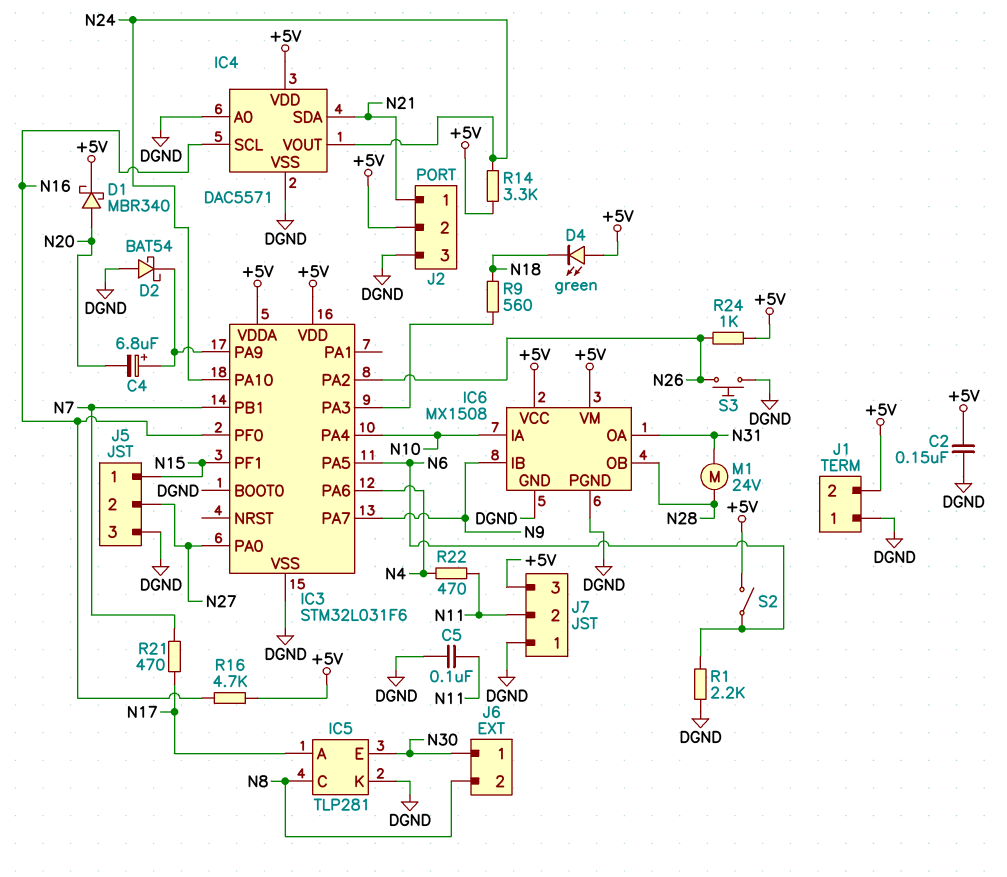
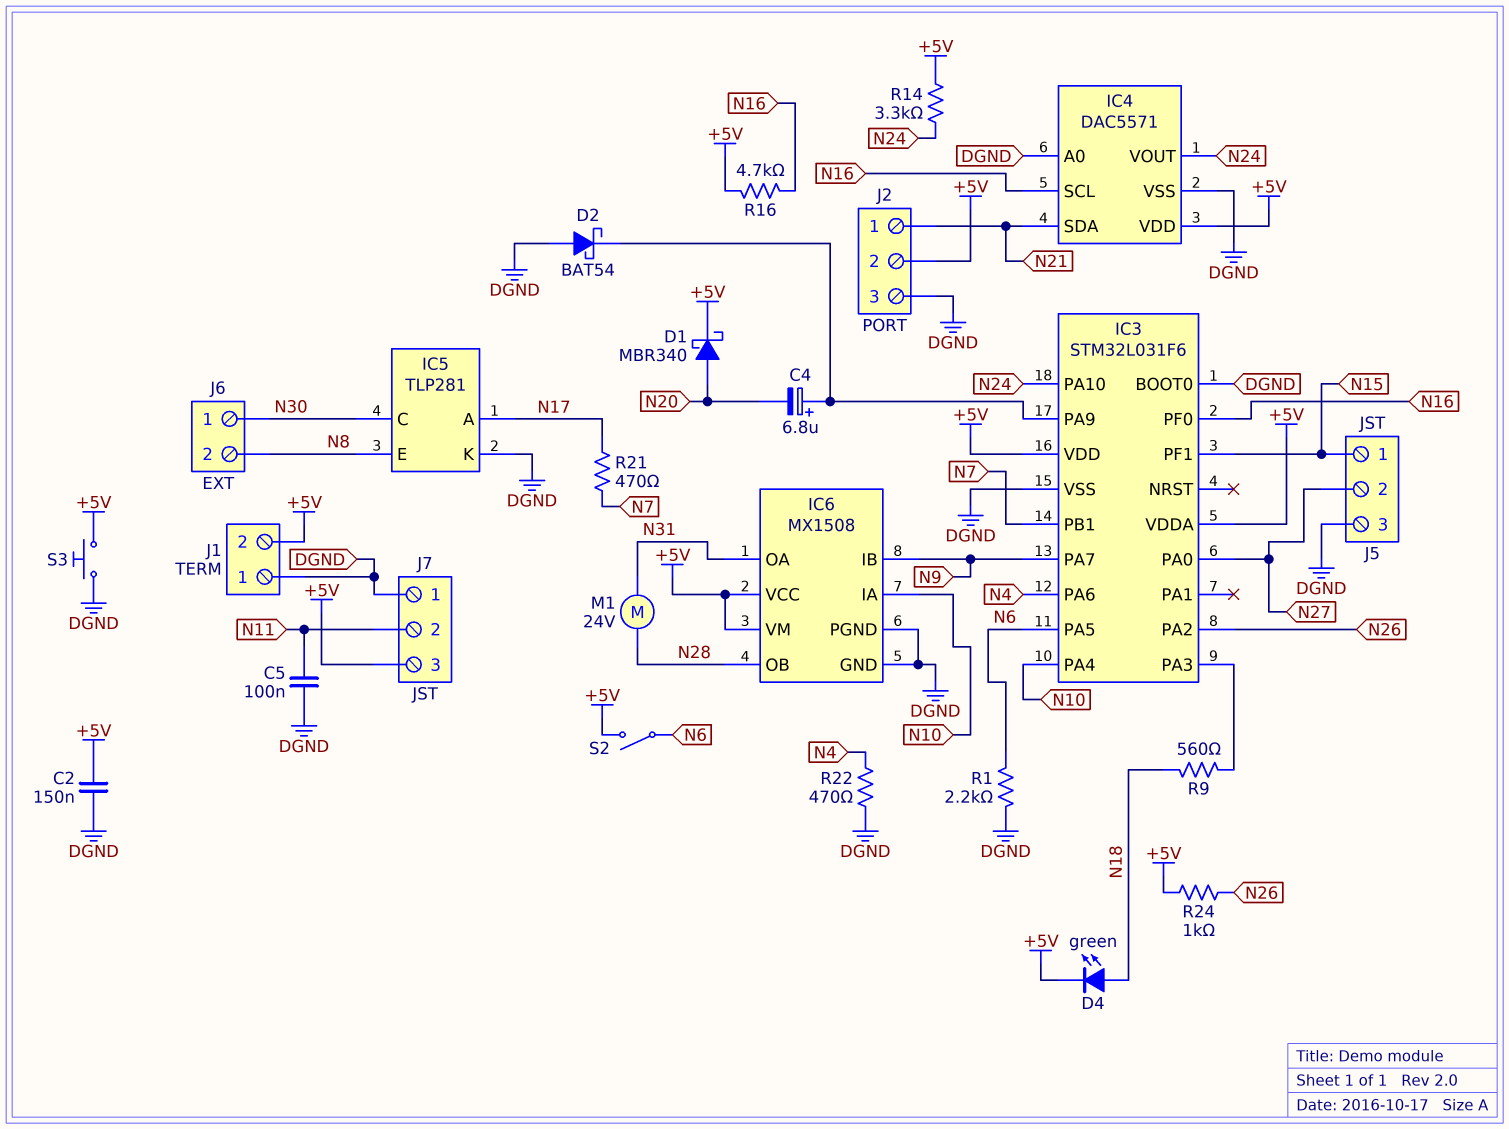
D4: LED green (A +5V, K N18) -> LED green (A N18, K +5V)
IC5 pin C: N8 -> N30
IC5 pin E: N30 -> N8
R22: 470 (N4, N11) -> 470 (DGND, N4)
S3: button (DGND, N26) -> button (+5V, DGND)

